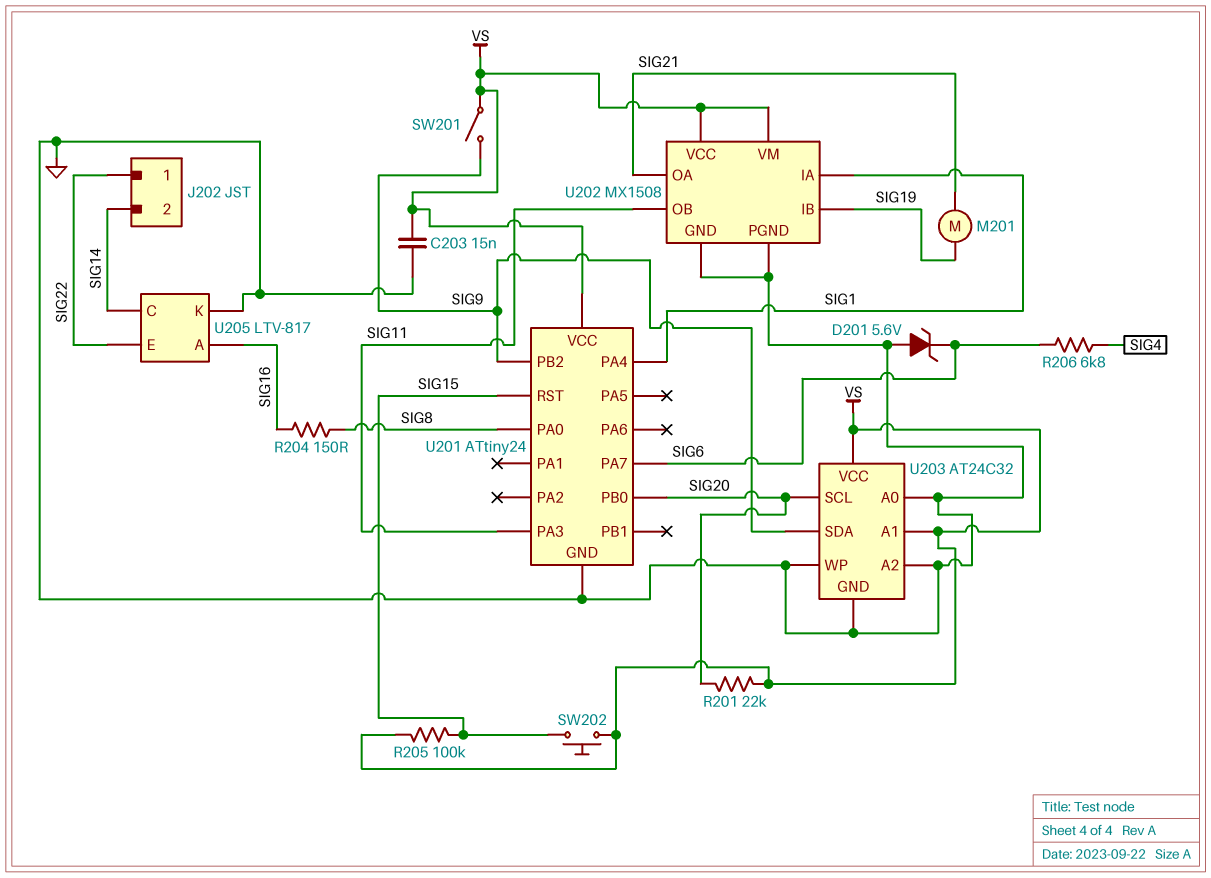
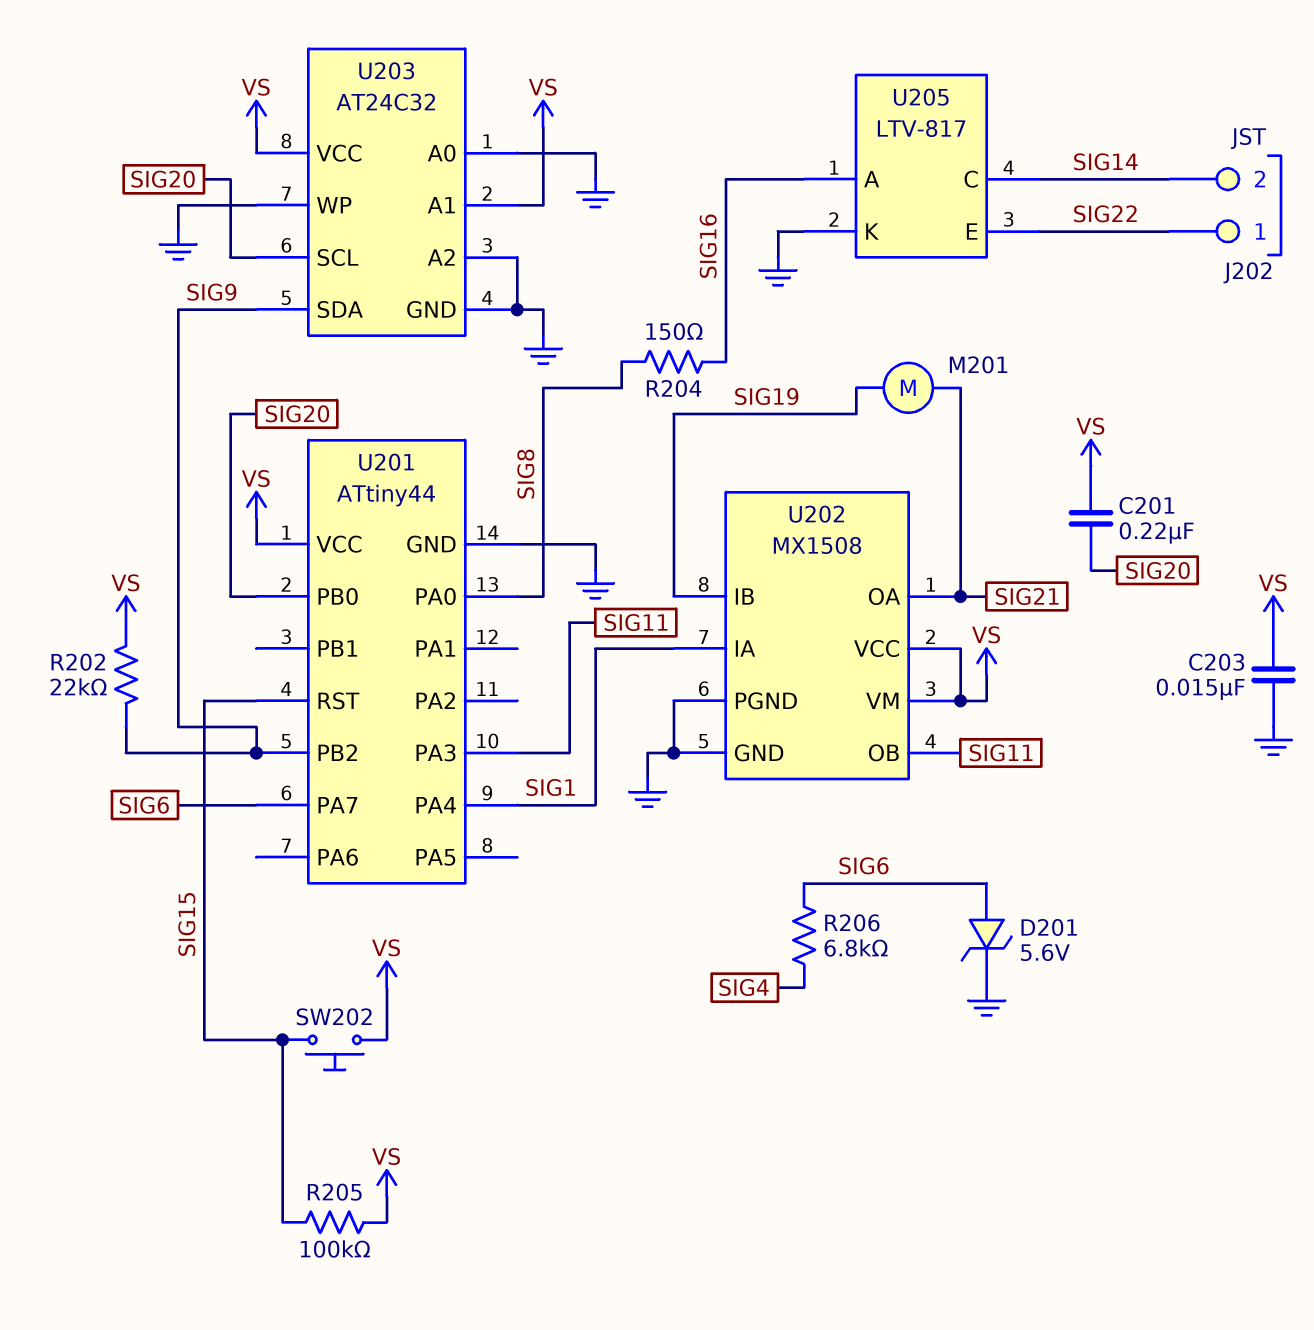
C201: none -> 220nF (SIG20, VS)
D201: zener 5.6V (A GND, K SIG6) -> zener 5.6V (A SIG6, K GND)
R201: 22k (SIG20, VS) -> none
R202: none -> 22k (SIG9, VS)
SW201: switch (SIG9, VS) -> none
U201: ATtiny24 -> ATtiny44

